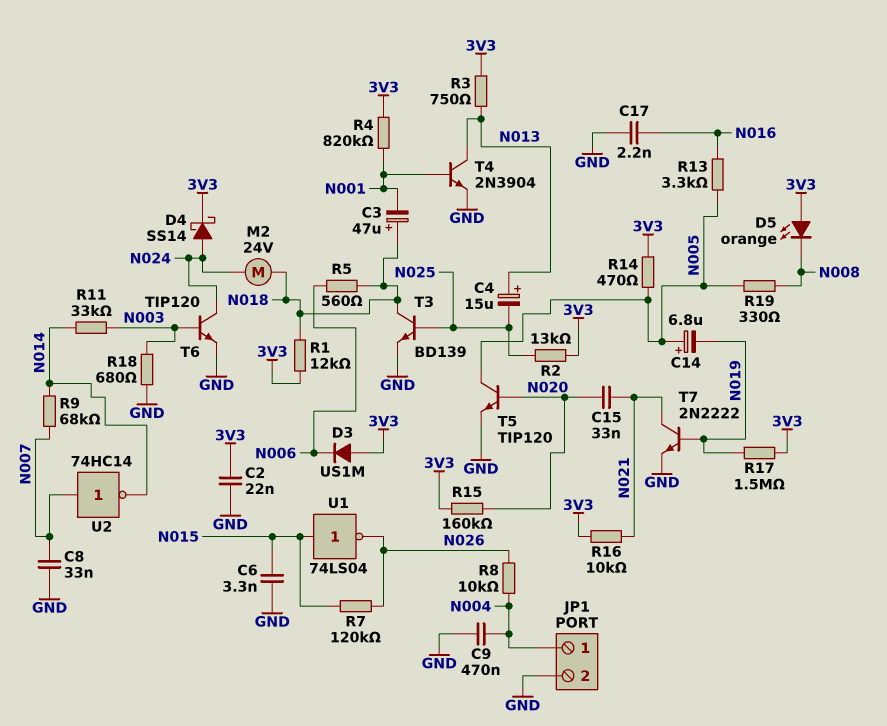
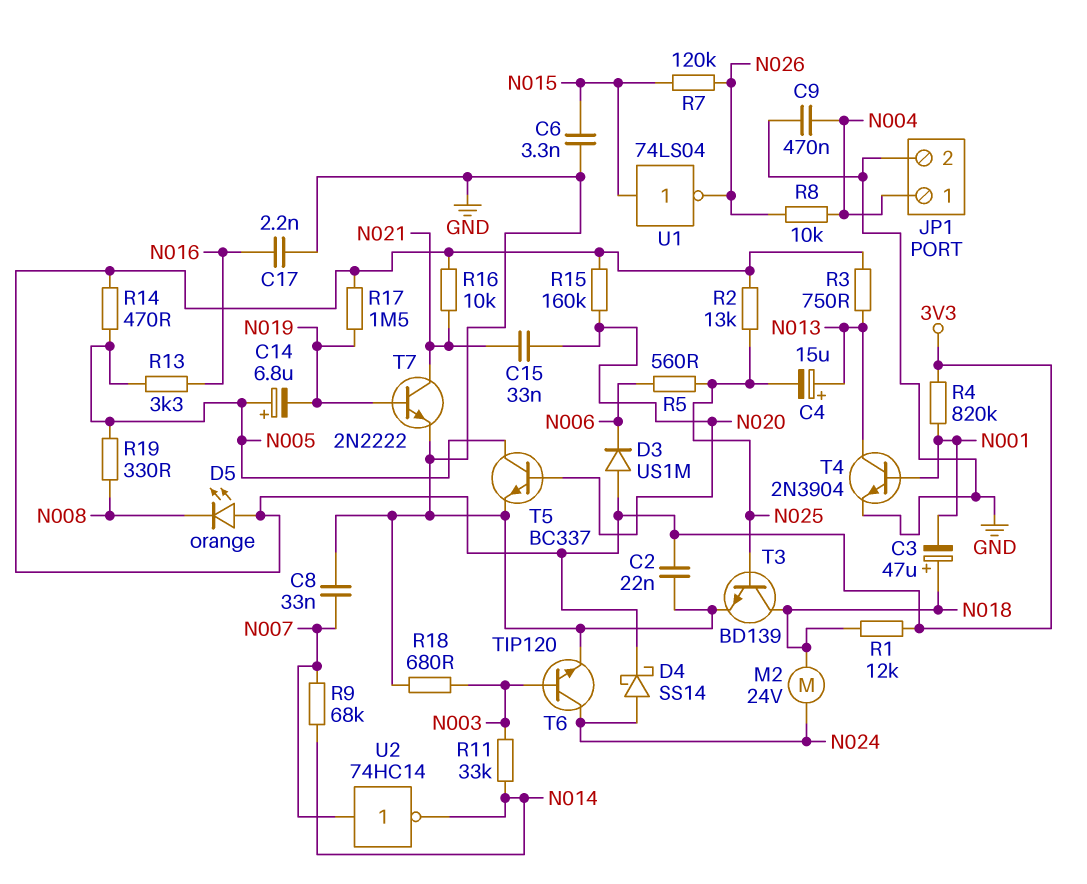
R5: 560 (N006, N018) -> 560 (N006, N025)
T5: NPN TIP120 (B N020, C N005, E GND) -> NPN BC337 (B N020, C N005, E GND)

